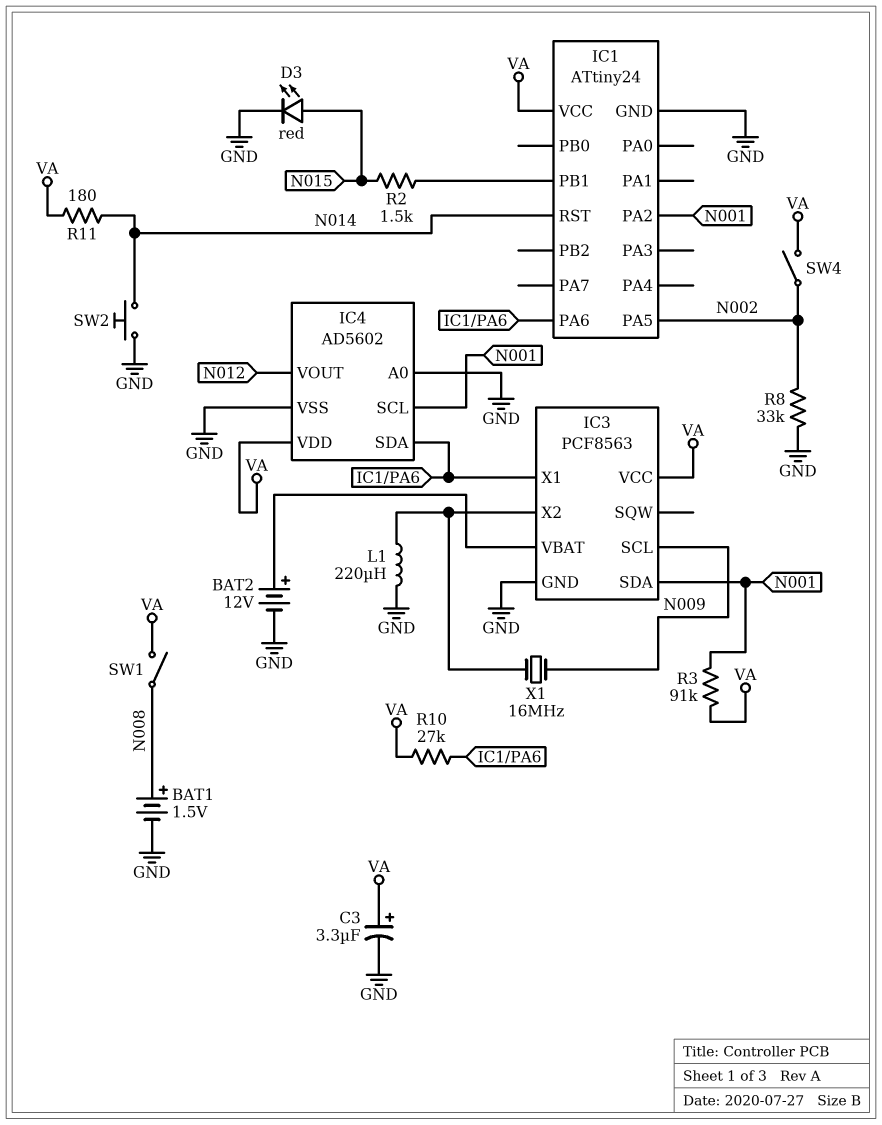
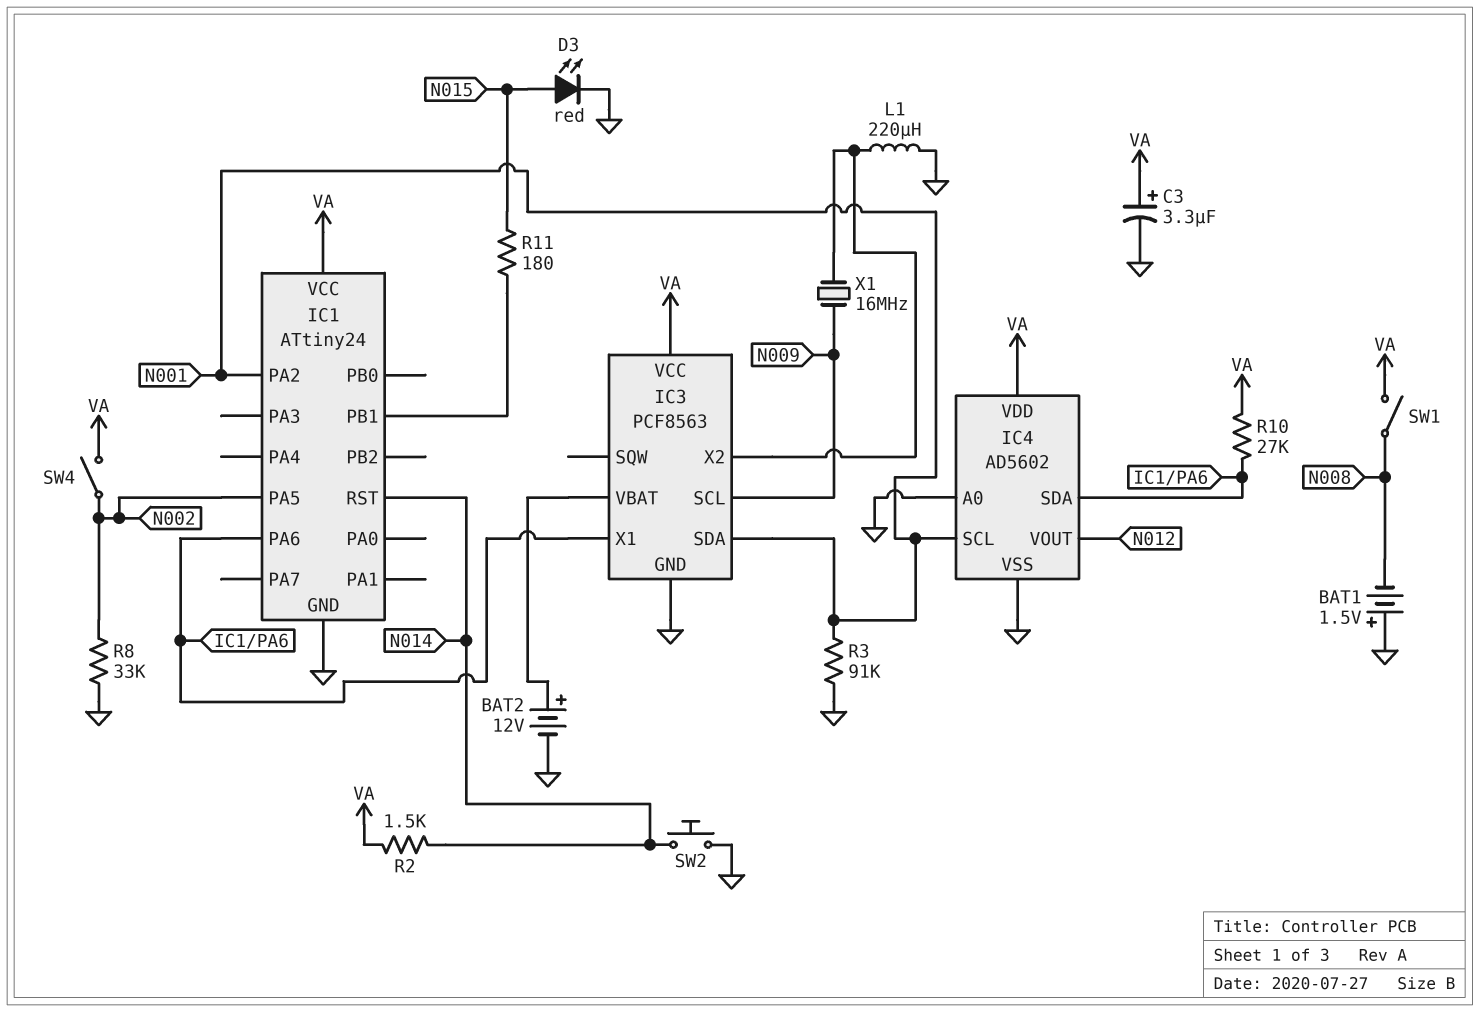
BAT1: 1.5V (plus N008, minus GND) -> 1.5V (plus GND, minus N008)
R2: 1.5k (IC1/PB1, N015) -> 1.5k (N014, VA)
R3: 91k (N001, VA) -> 91k (GND, N001)
R11: 180 (N014, VA) -> 180 (IC1/PB1, N015)

